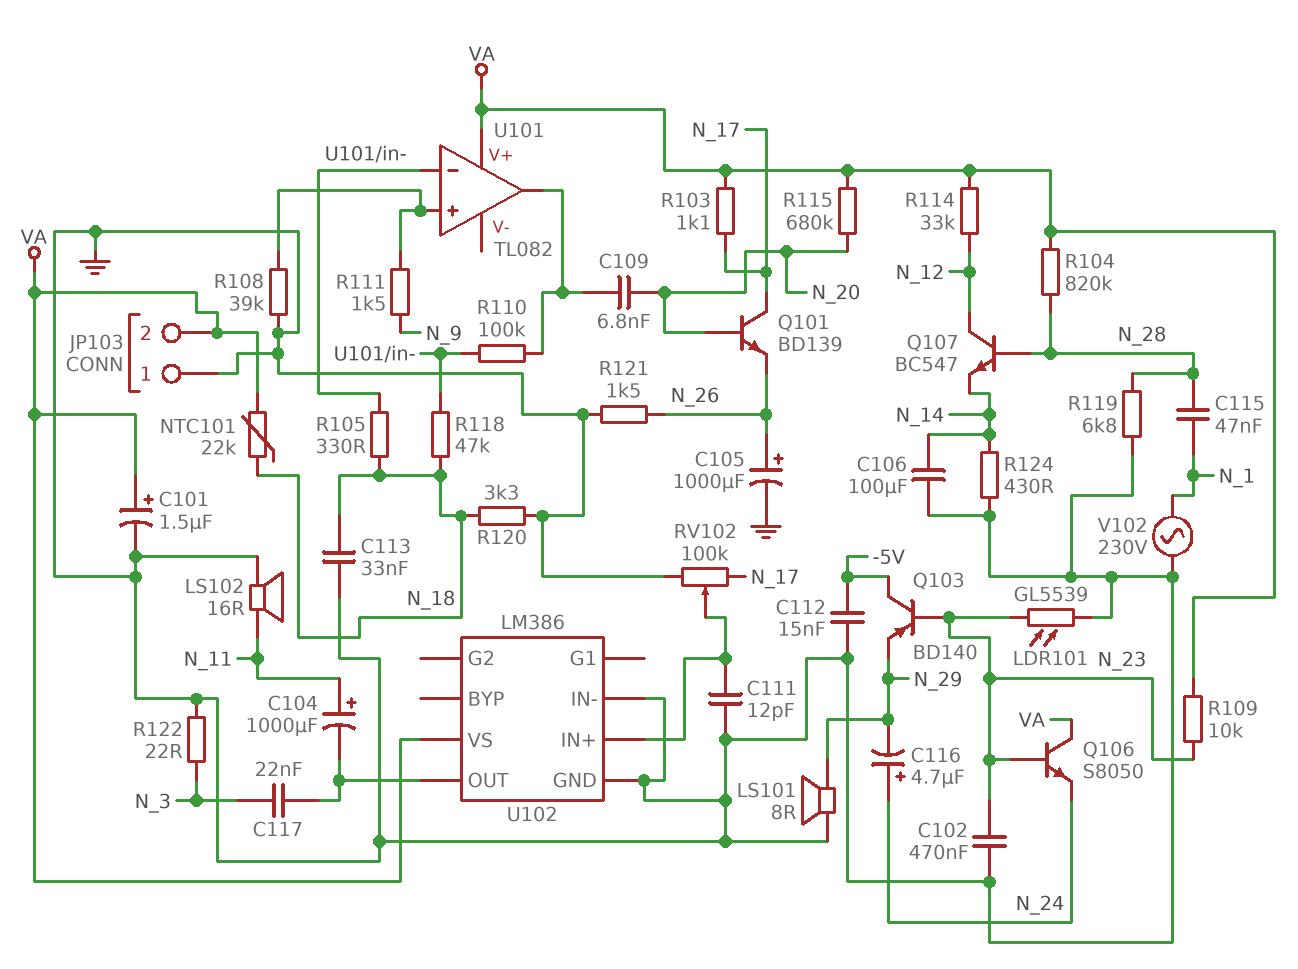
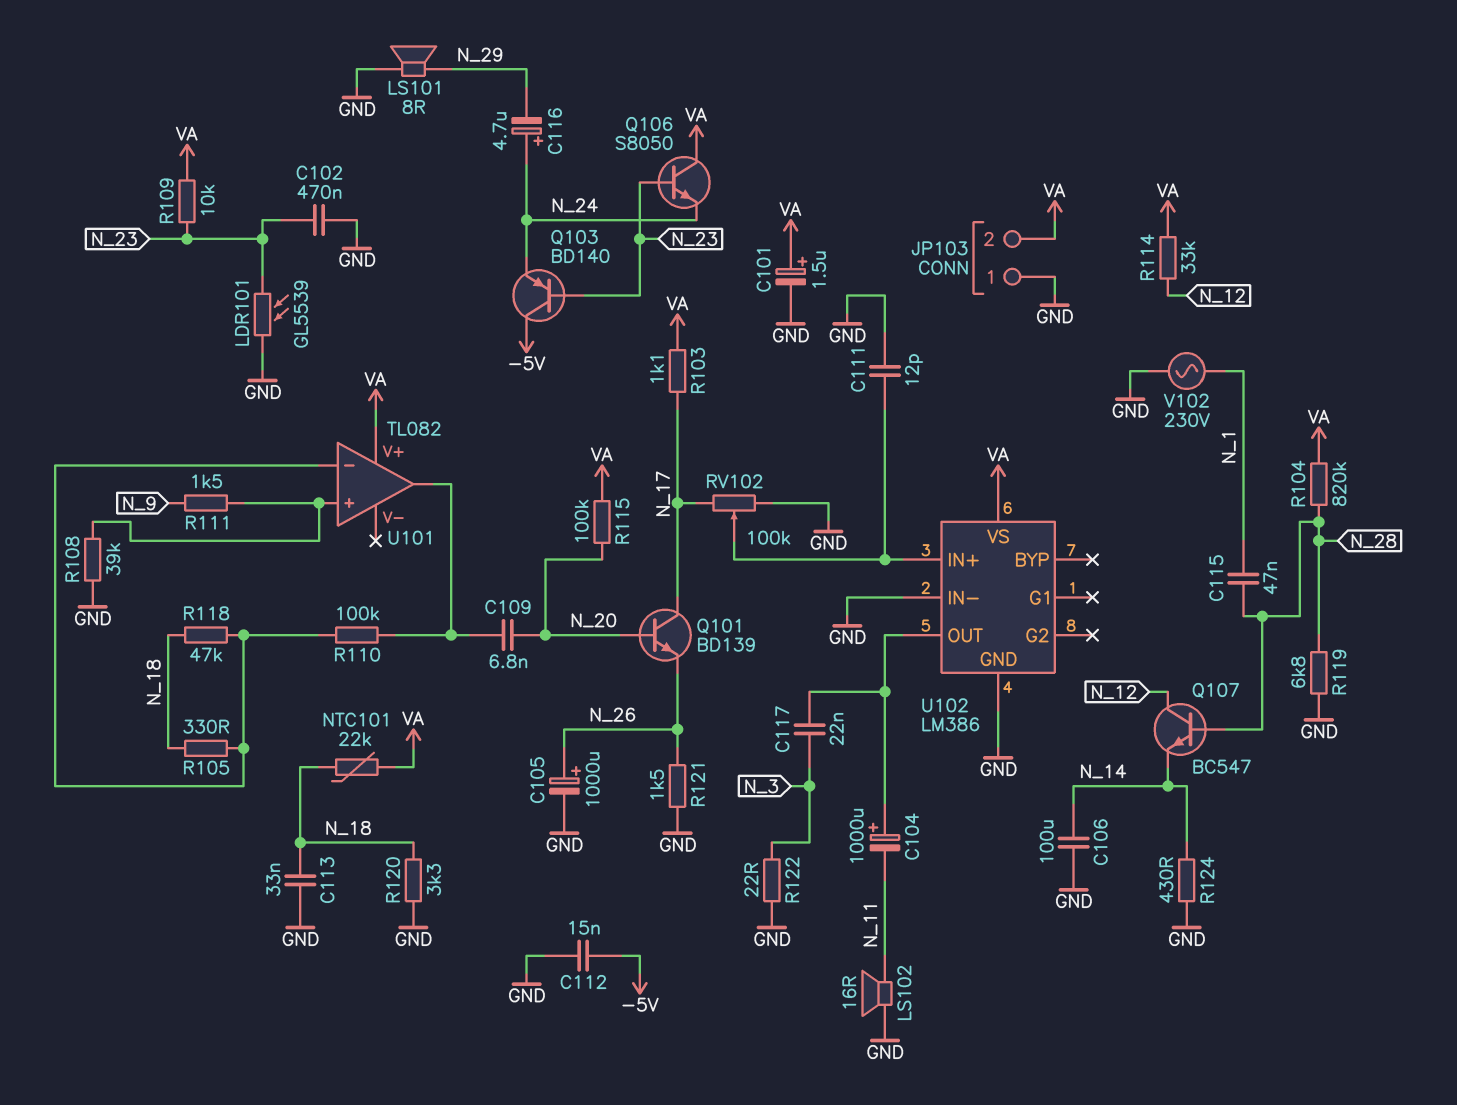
C104: 1000uF (plus N_11, minus U102/OUT) -> 1000uF (plus U102/OUT, minus N_11)
Q103: PNP BD140 (B N_23, C -5V, E N_29) -> PNP BD140 (B N_23, C -5V, E N_24)
R115: 680k (N_20, VA) -> 100k (N_20, VA)

